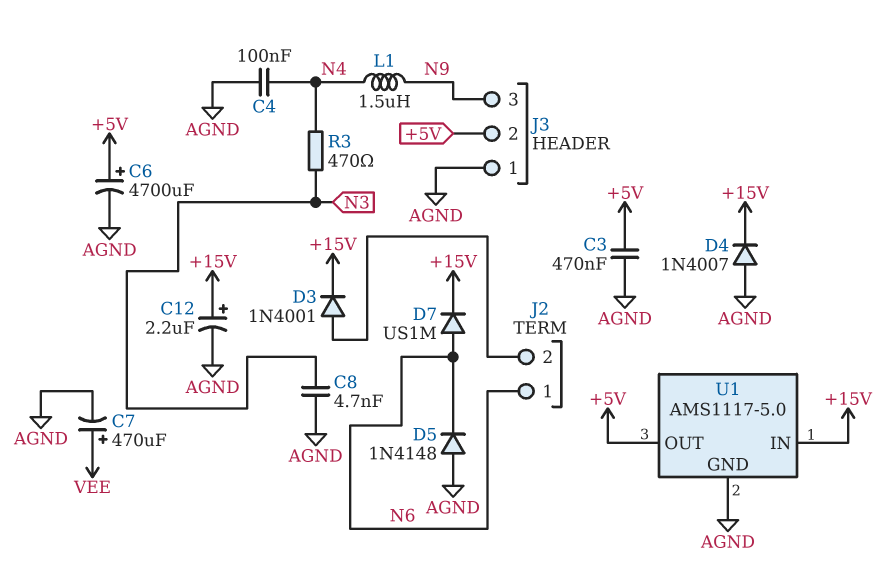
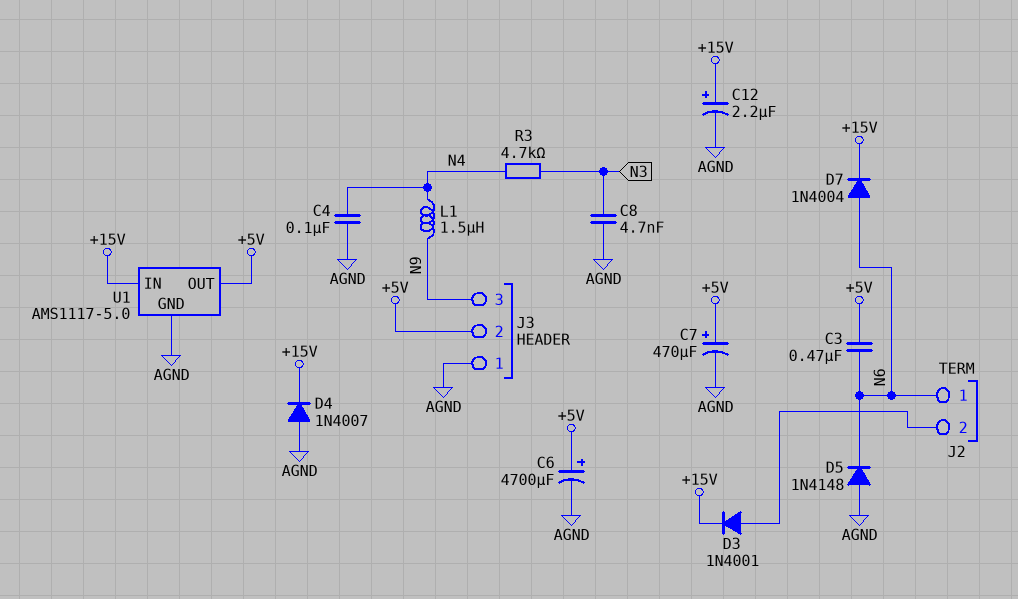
C3: 470nF (+5V, AGND) -> 470nF (+5V, N6)
C7: 470uF (plus VEE, minus AGND) -> 470uF (plus +5V, minus AGND)
D7: diode US1M (A N6, K +15V) -> diode 1N4004 (A N6, K +15V)
R3: 470 (N3, N4) -> 4.7k (N3, N4)

